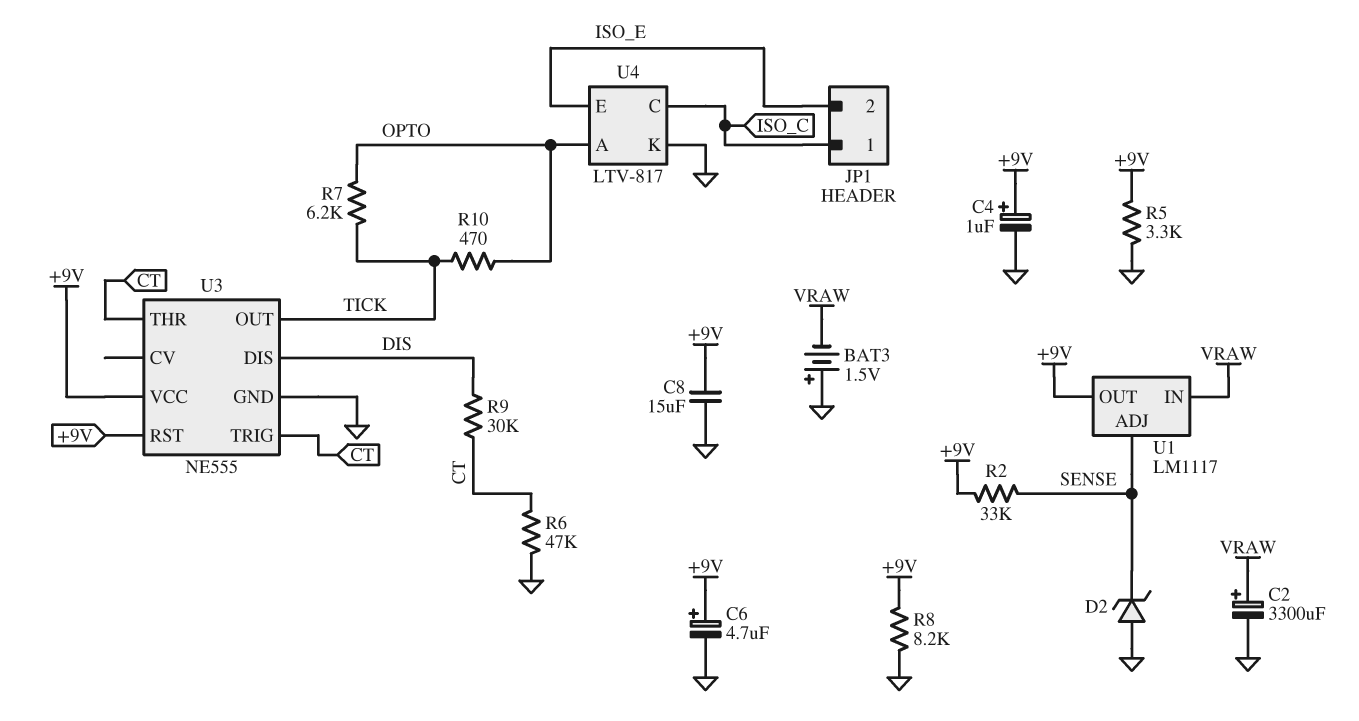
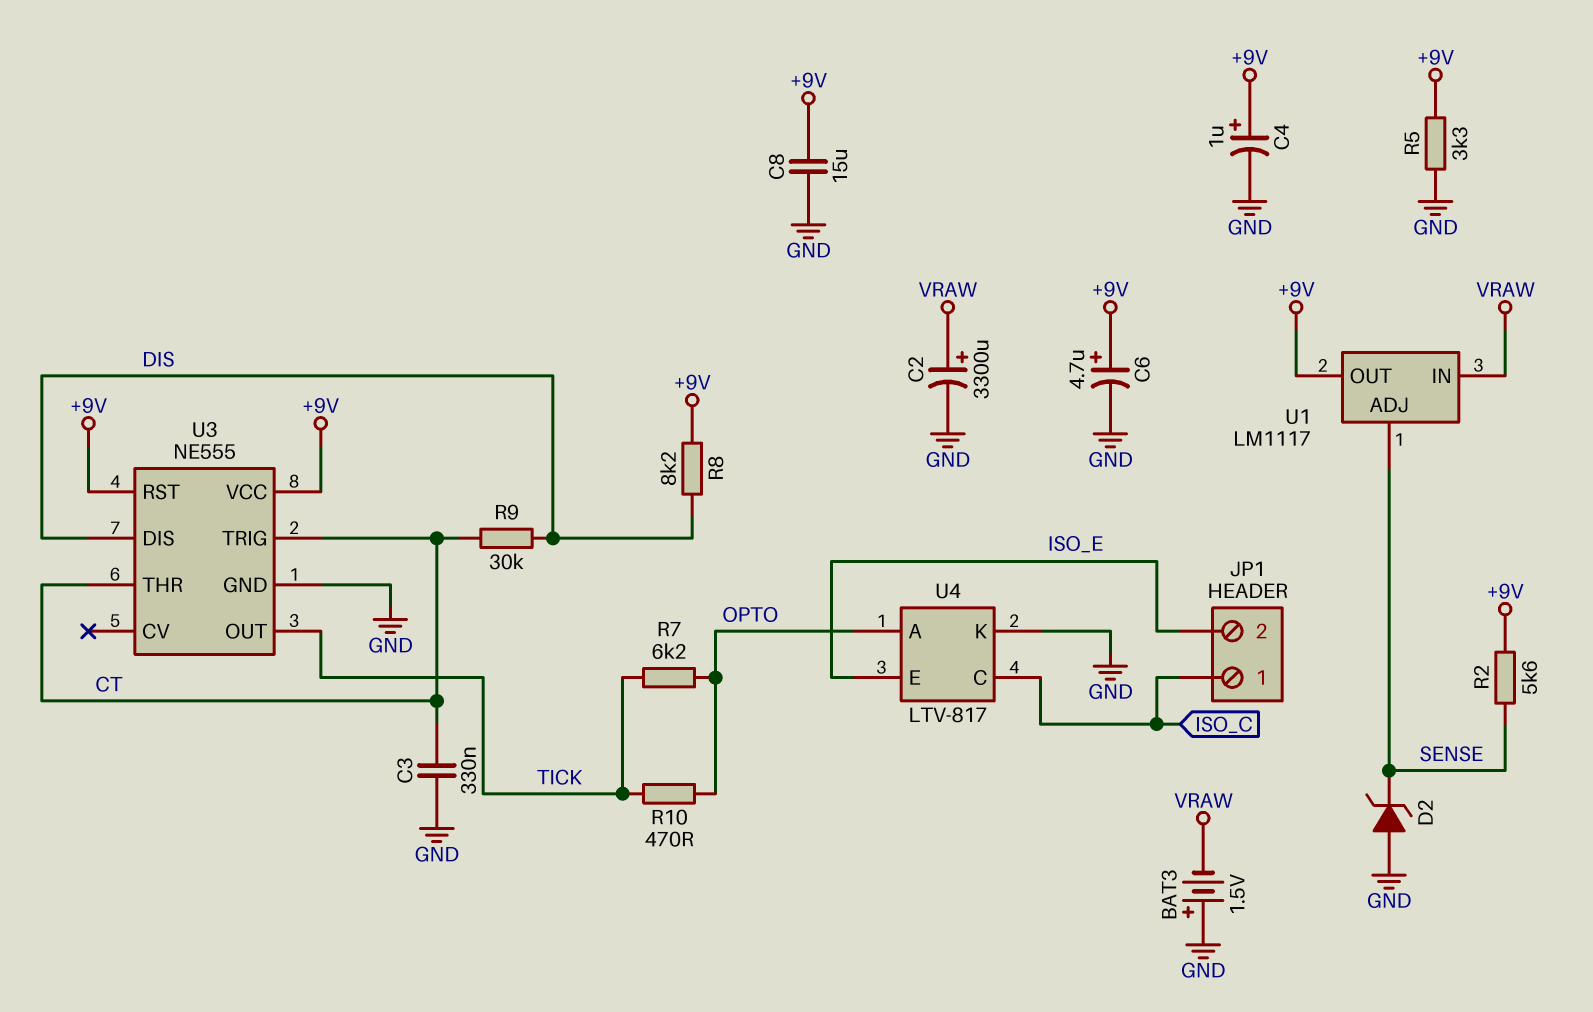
C3: none -> 330nF (CT, GND)
R2: 33k (+9V, SENSE) -> 5.6k (+9V, SENSE)
R6: 47k (CT, GND) -> none
R8: 8.2k (+9V, GND) -> 8.2k (+9V, DIS)

